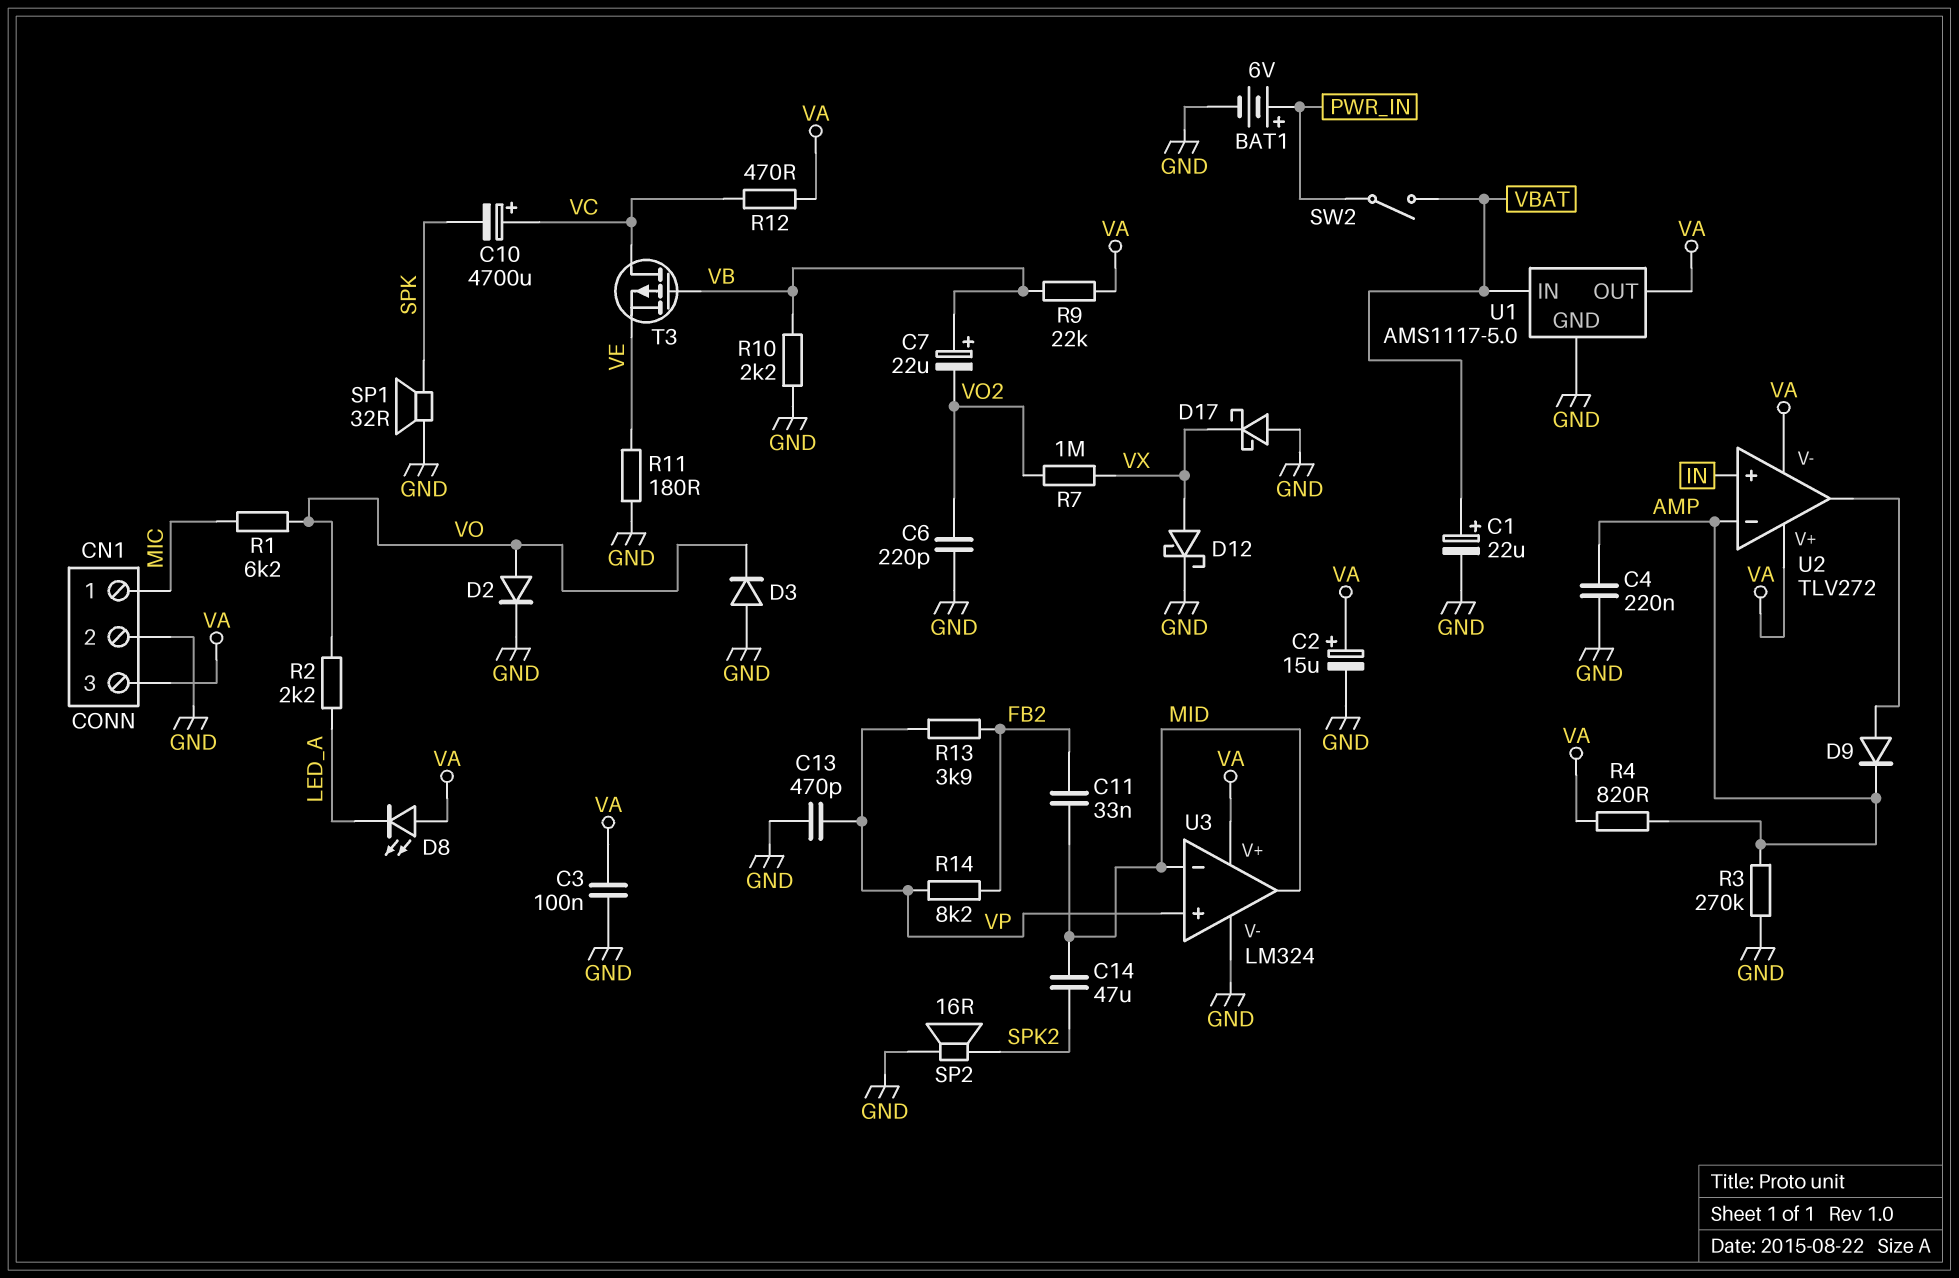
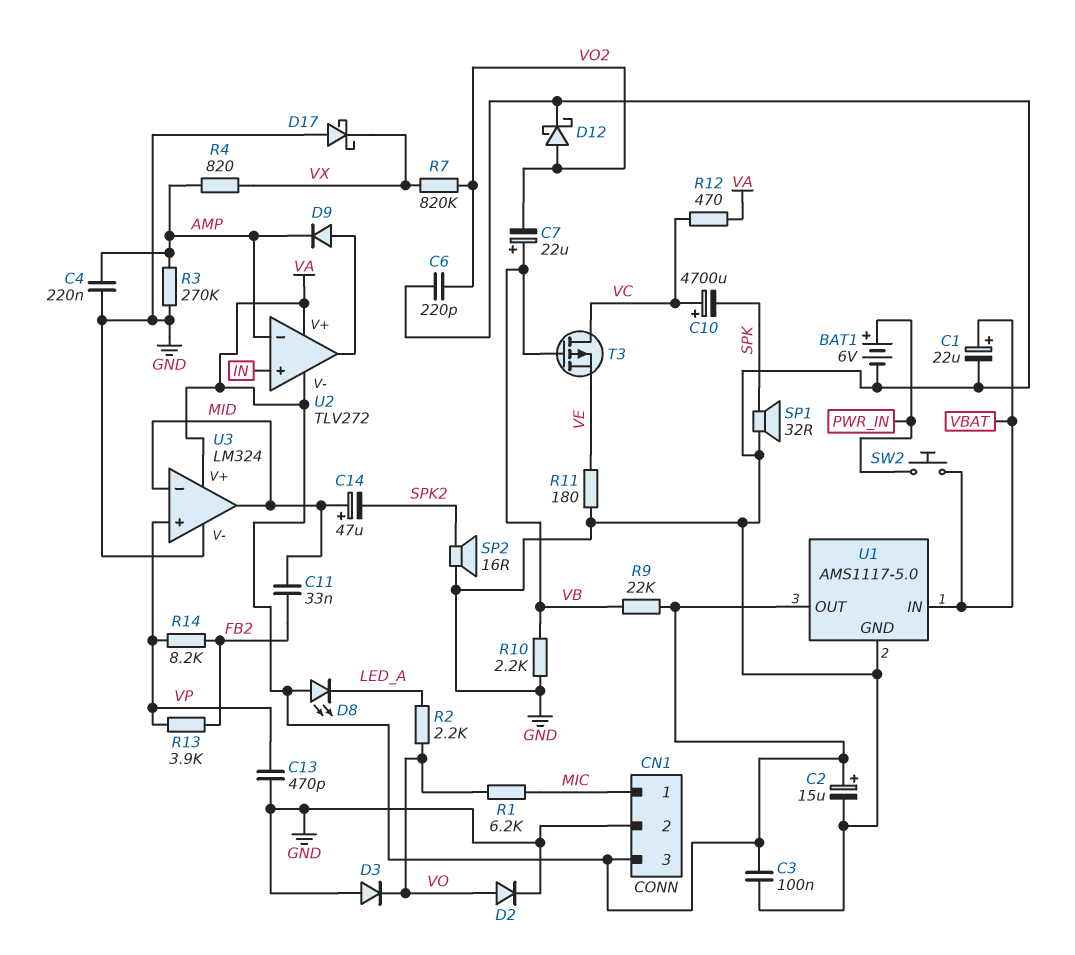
C14: 47uF (MID, SPK2) -> 47uF (plus MID, minus SPK2)
D12: schottky (A VX, K GND) -> schottky (A VO2, K GND)
R4: 820 (AMP, VA) -> 820 (AMP, VX)
R7: 1M (VO2, VX) -> 820k (VO2, VX)
SW2: switch (PWR_IN, VBAT) -> button (PWR_IN, VBAT)

